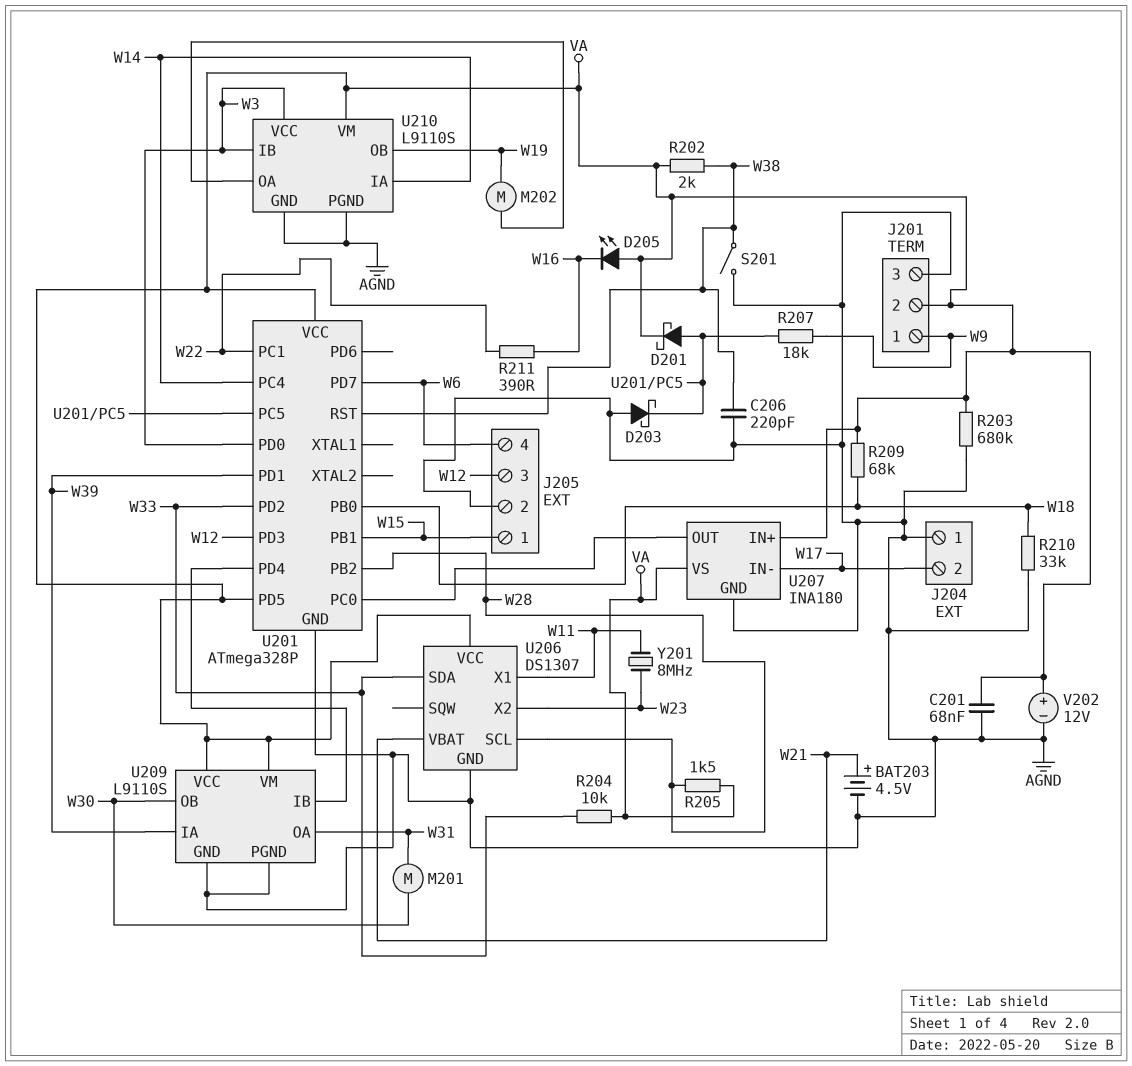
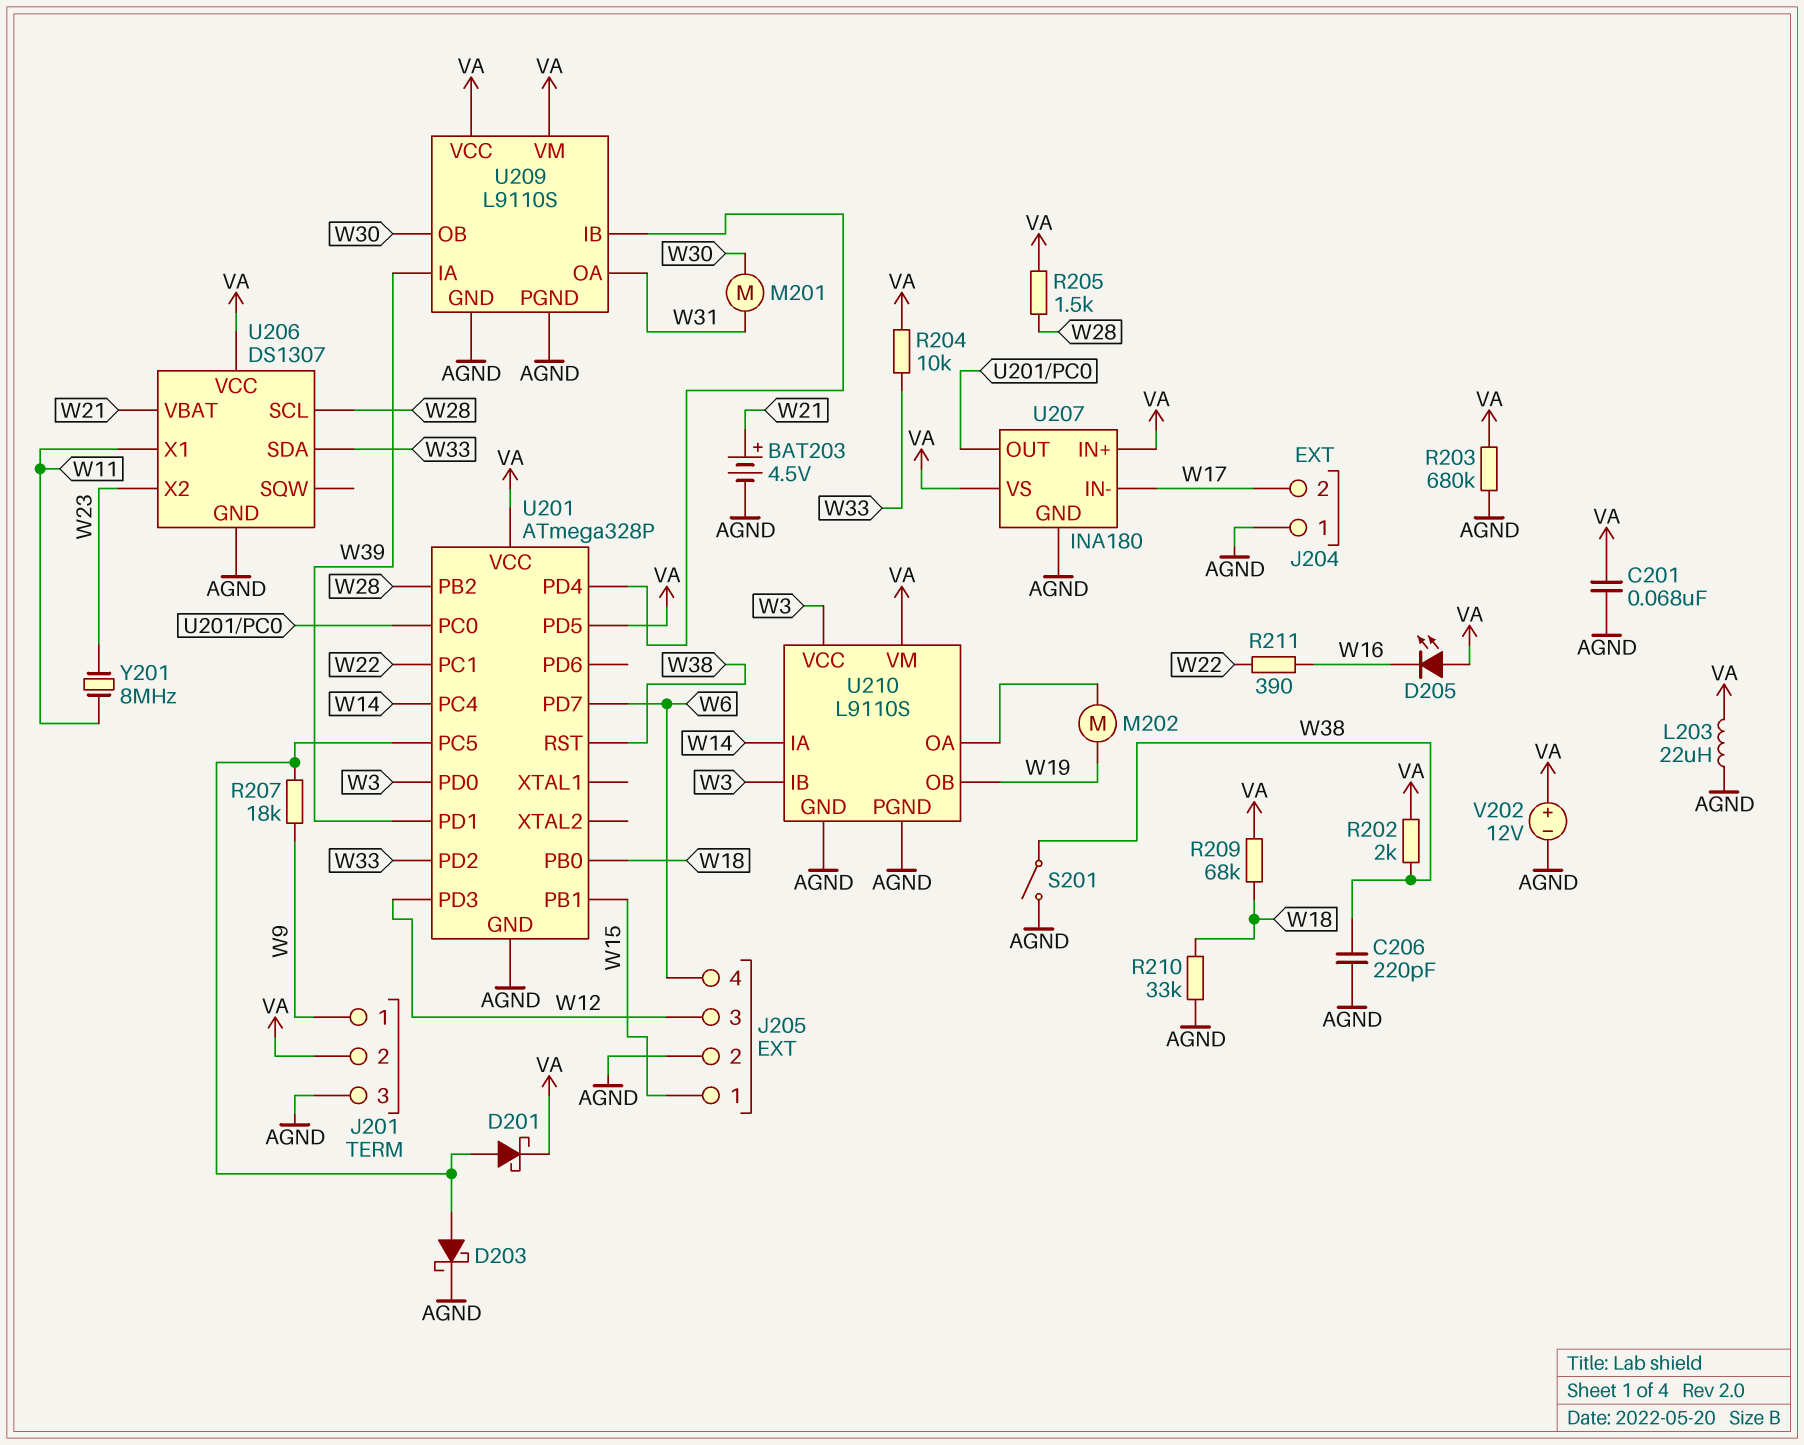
D203: schottky (A AGND, K U201/PC5) -> schottky (A U201/PC5, K AGND)
L203: none -> 22uH (AGND, VA)

